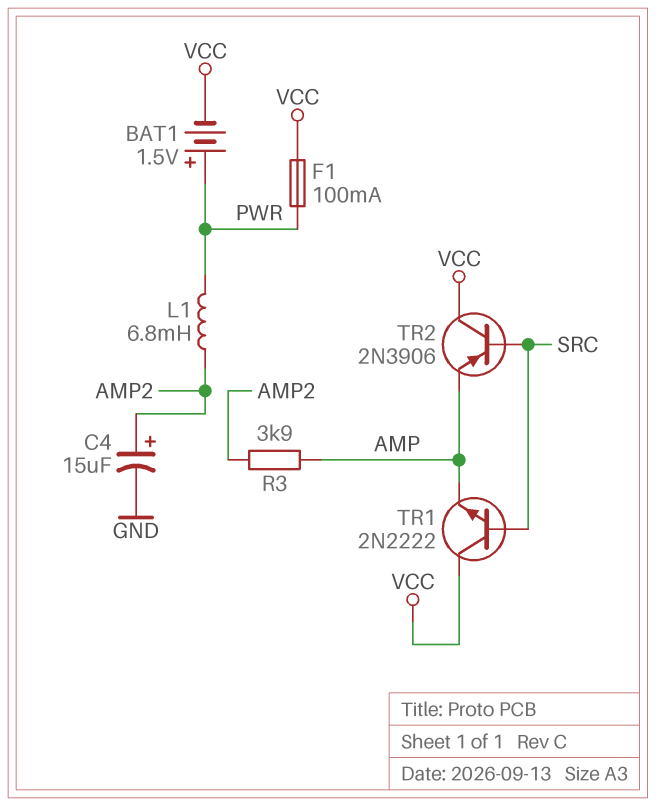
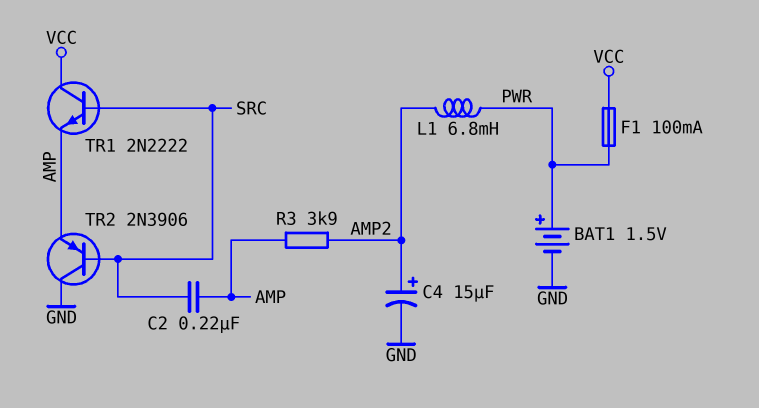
BAT1: 1.5V (plus PWR, minus VCC) -> 1.5V (plus PWR, minus GND)
C2: none -> 220nF (AMP, SRC)
TR2: PNP 2N3906 (B SRC, C VCC, E AMP) -> PNP 2N3906 (B SRC, C GND, E AMP)

